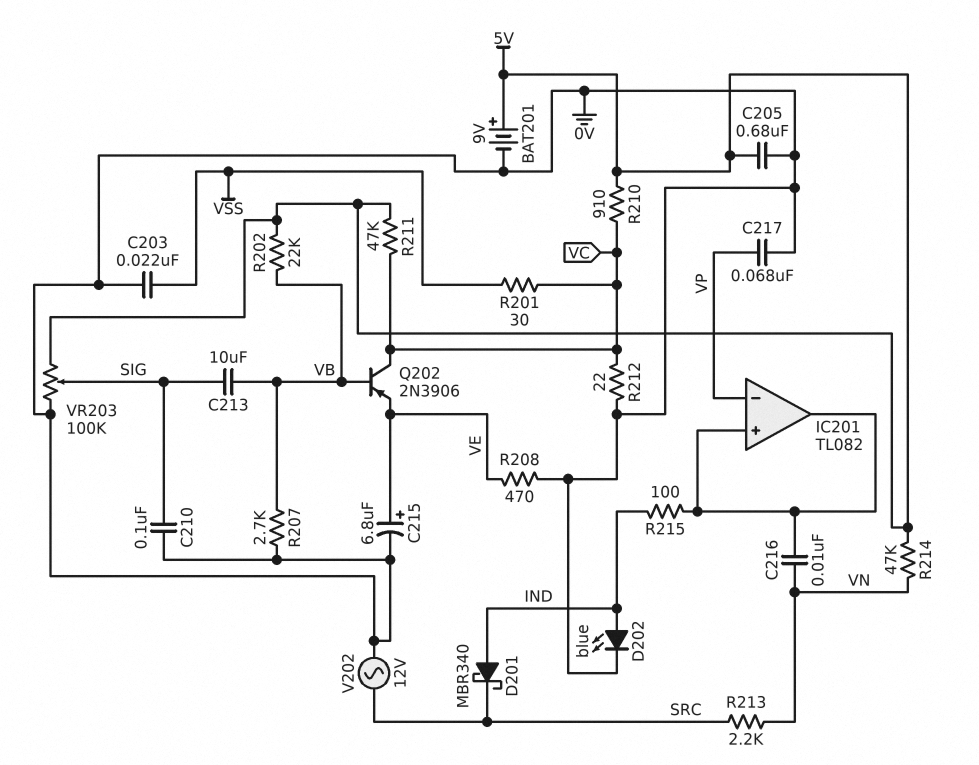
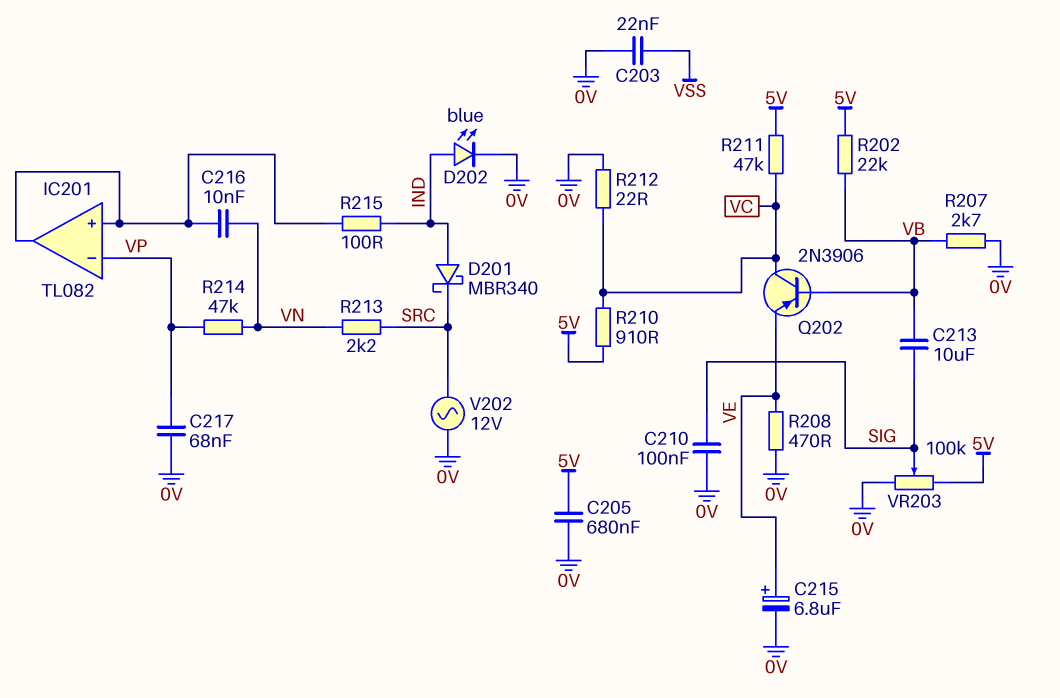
BAT201: 9V (plus 5V, minus 0V) -> none
R201: 30 (VC, VSS) -> none
R214: 47k (5V, VN) -> 47k (VN, VP)

